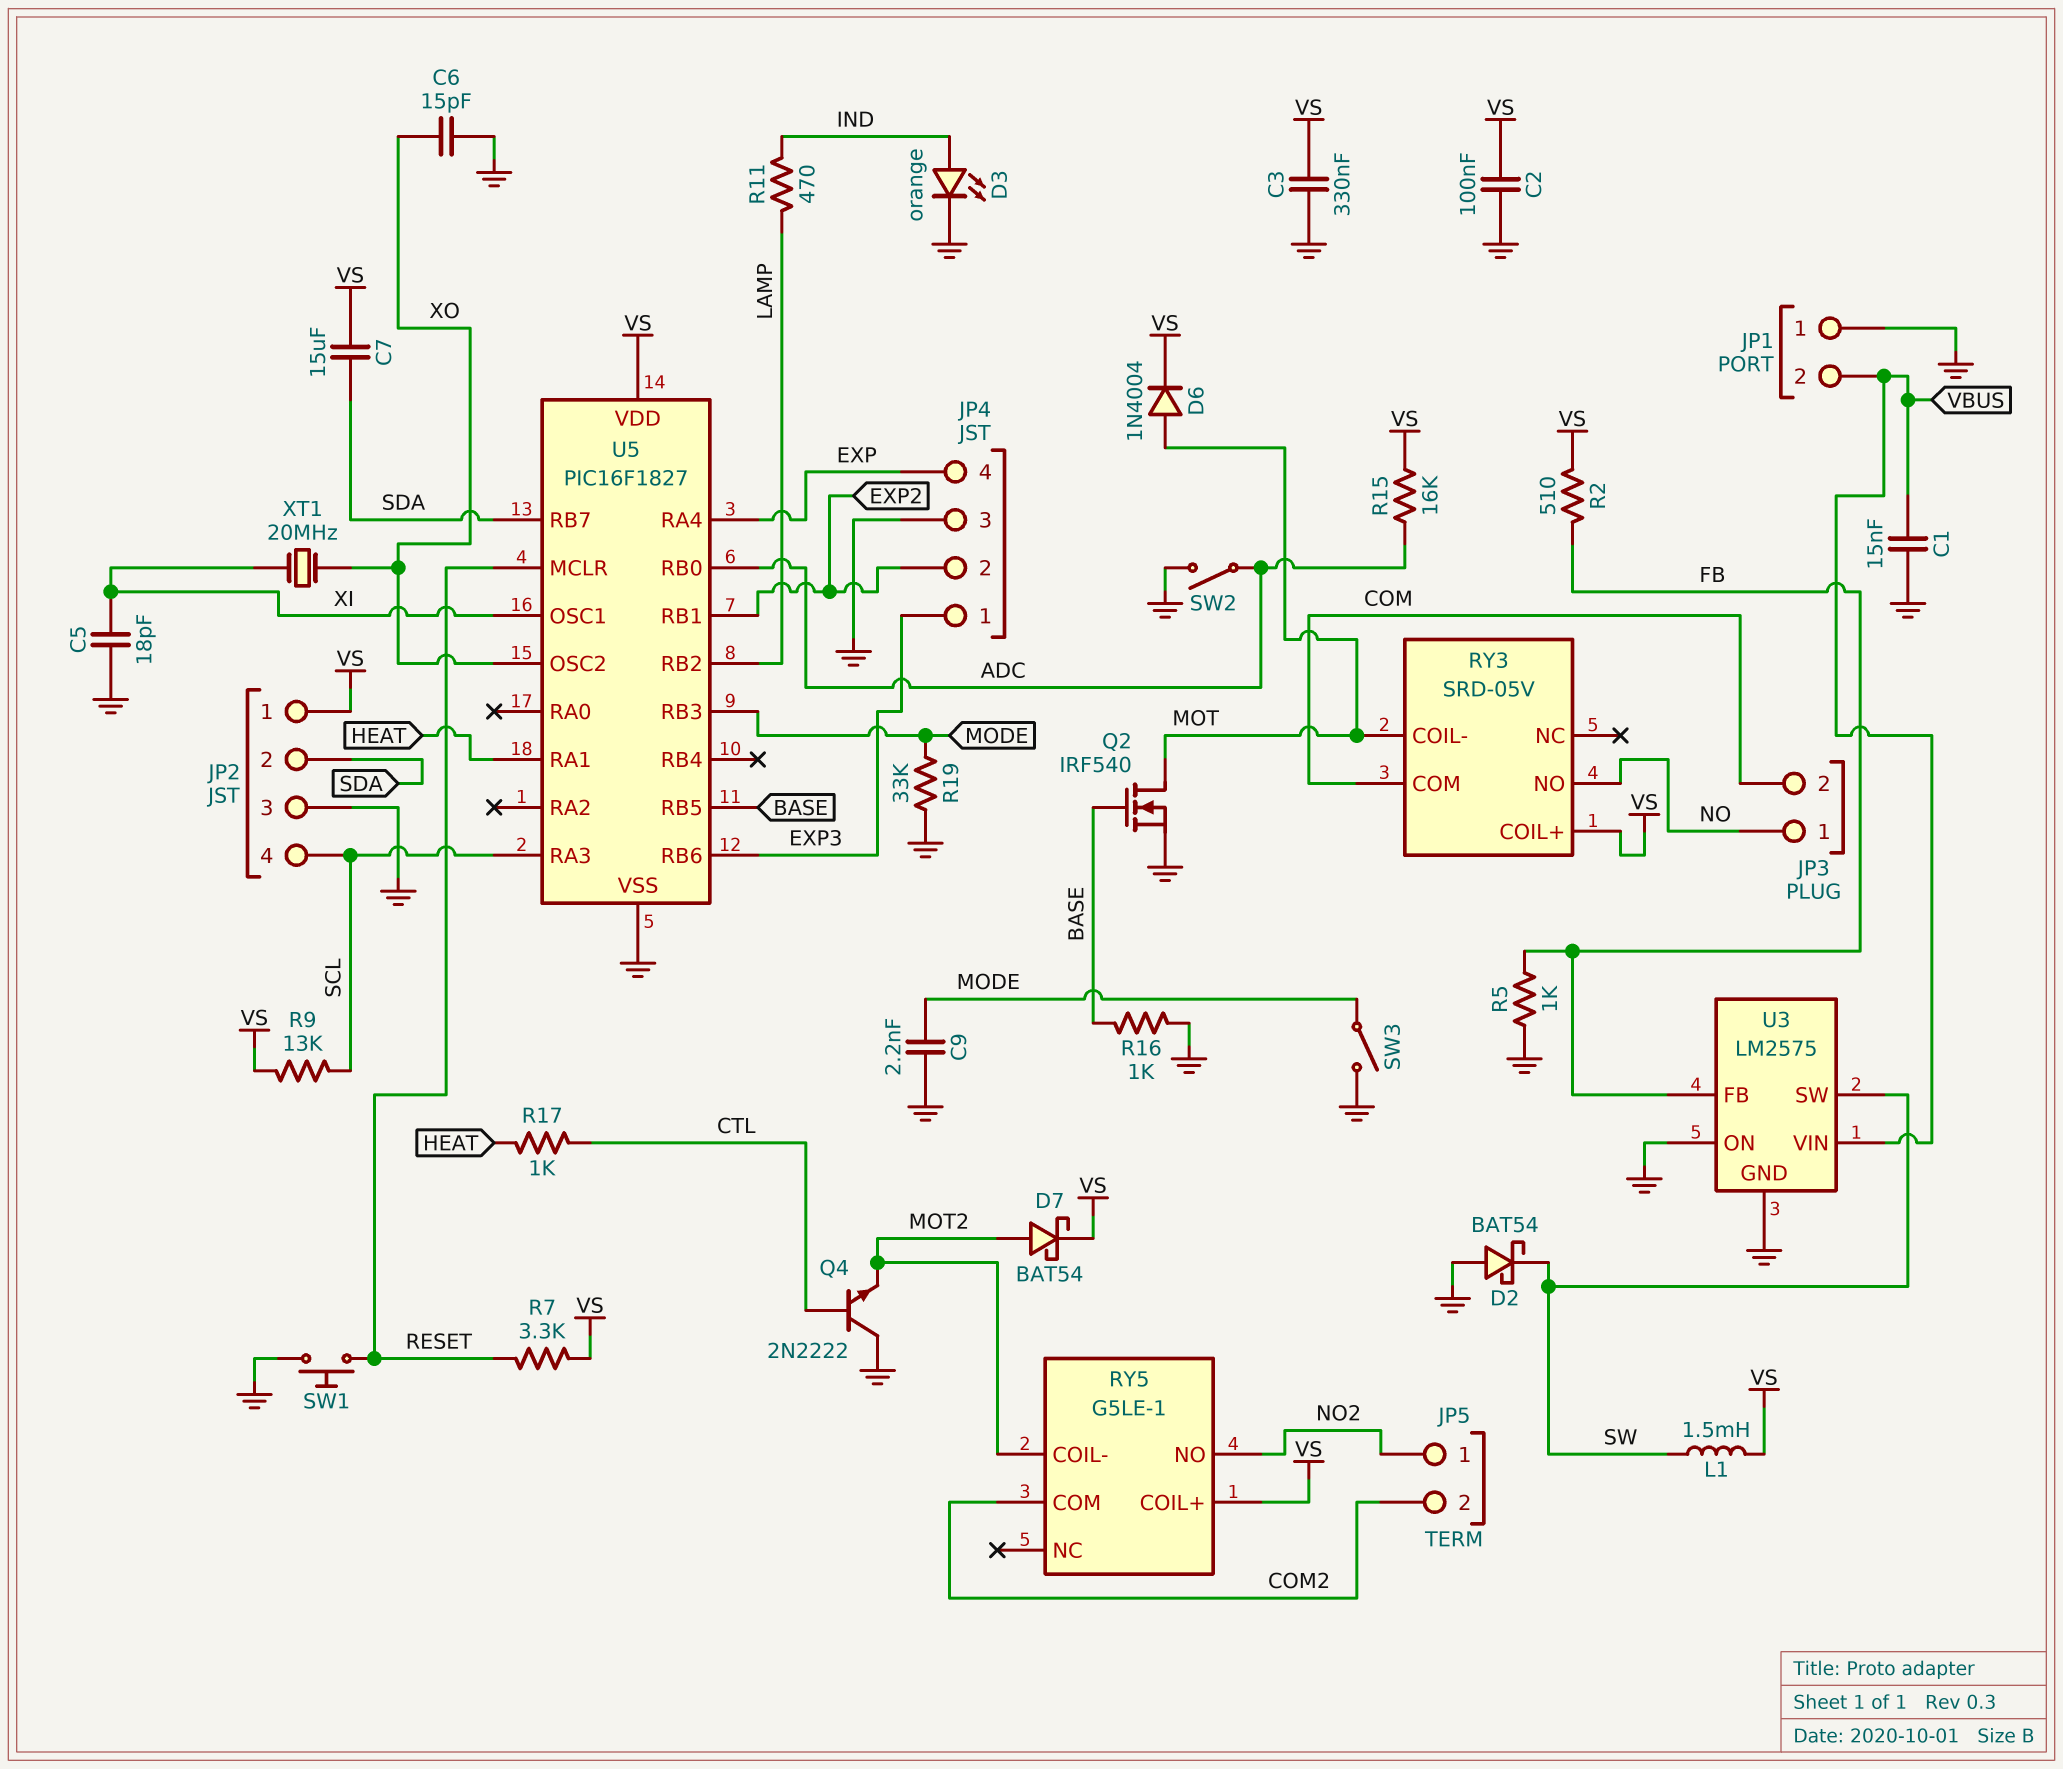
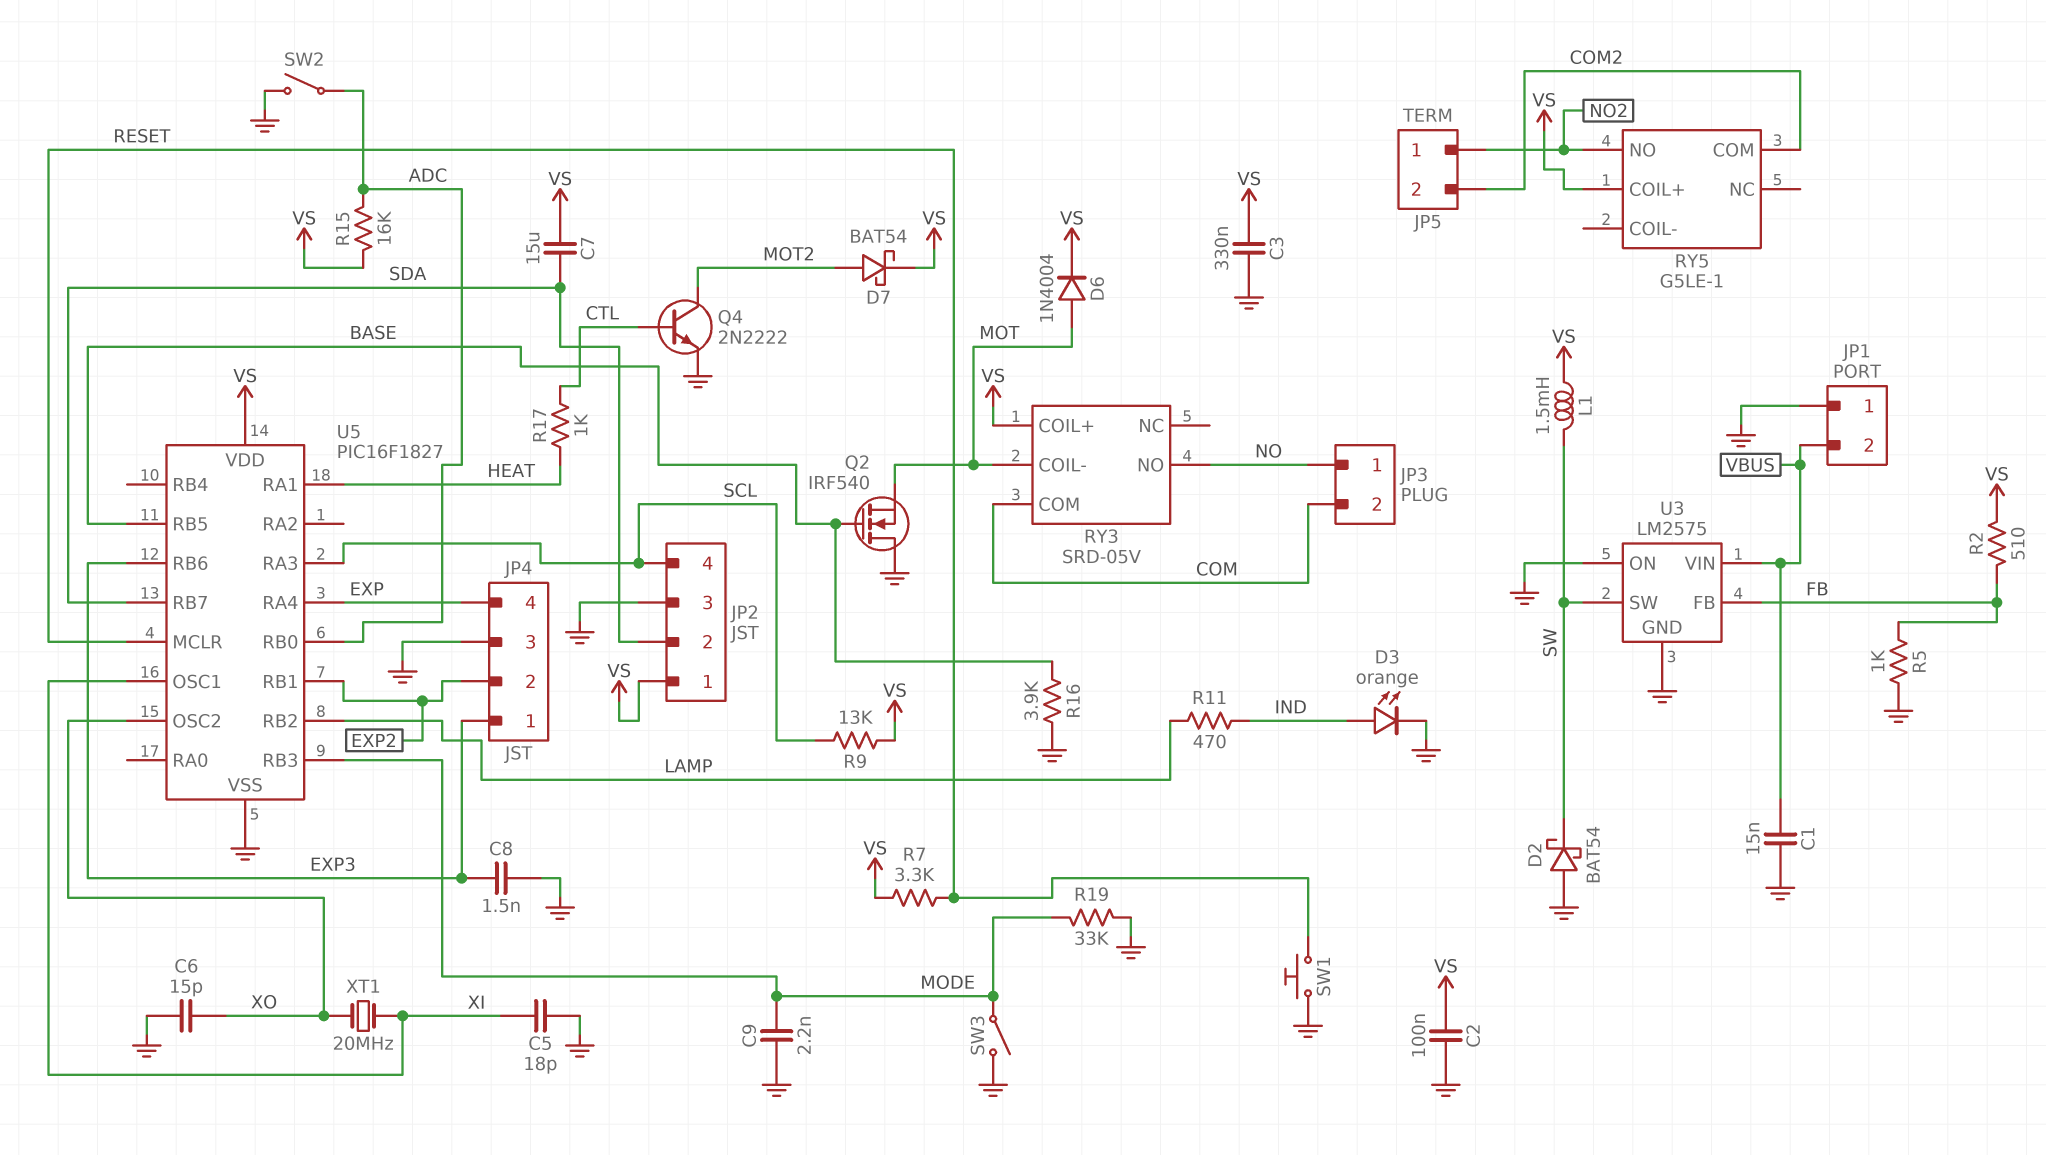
C8: none -> 1.5nF (EXP3, GND)
Q2: NMOS IRF540 (G BASE, D MOT, S GND) -> NMOS IRF540 (G BASE, D GND, S MOT)
Q4: NPN 2N2222 (B CTL, C GND, E MOT2) -> NPN 2N2222 (B CTL, C MOT2, E GND)
R16: 1k (BASE, GND) -> 3.9k (BASE, GND)
RY5 pin COIL-: MOT2 -> none

